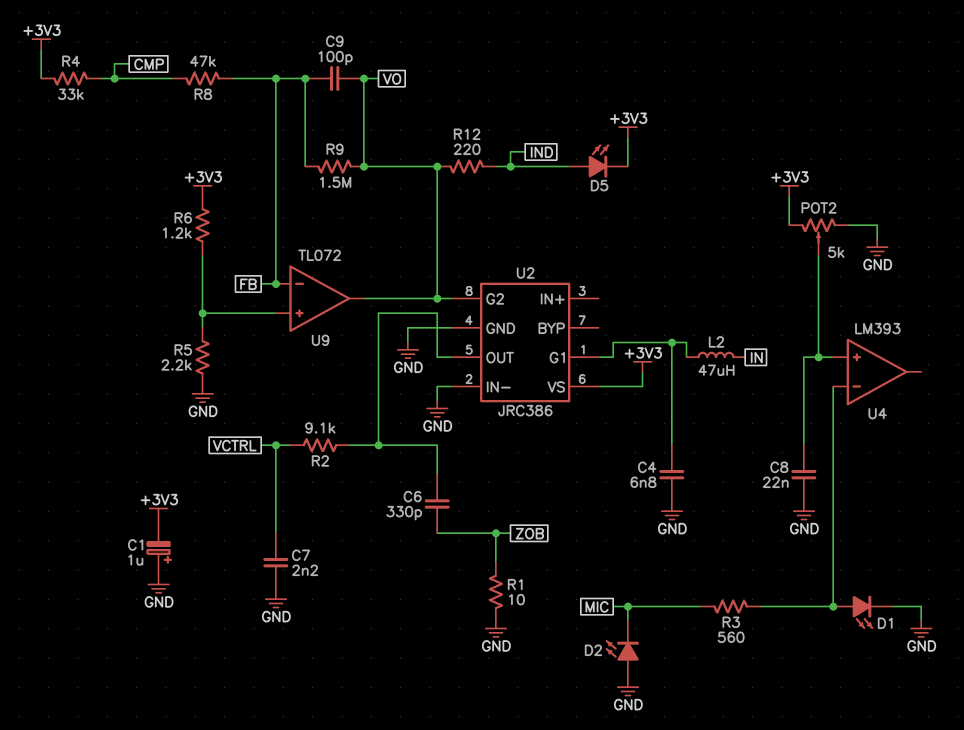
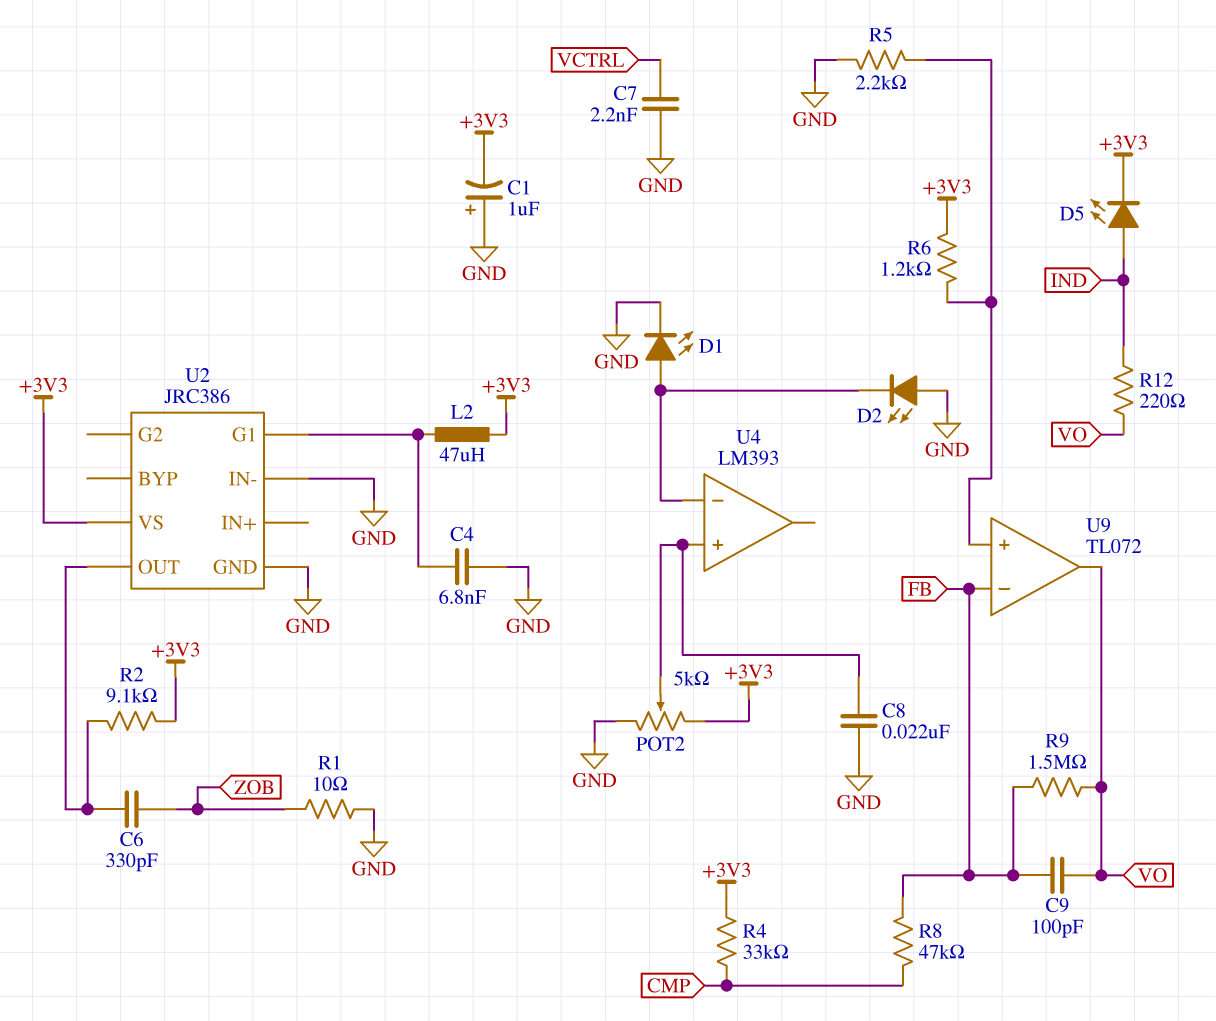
D2: LED (A GND, K MIC) -> LED (A GND, K U4/in-)
L2: 47uH (IN, U2/G1) -> 47uH (+3V3, U2/G1)
R2: 9.1k (U2/OUT, VCTRL) -> 9.1k (+3V3, U2/OUT)
R3: 560 (MIC, U4/in-) -> none
U2 pin G2: VO -> none

